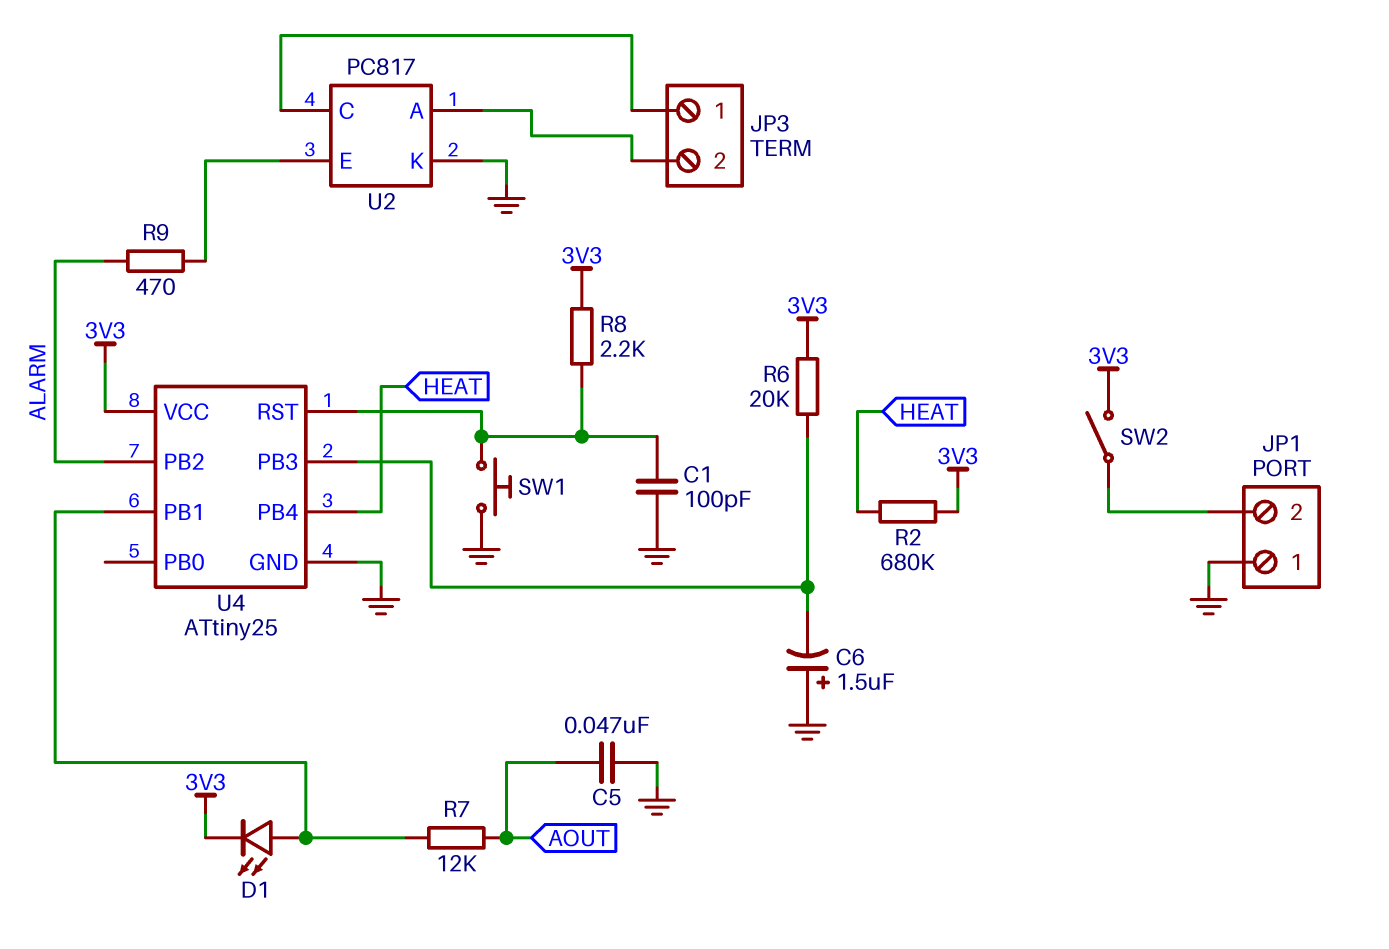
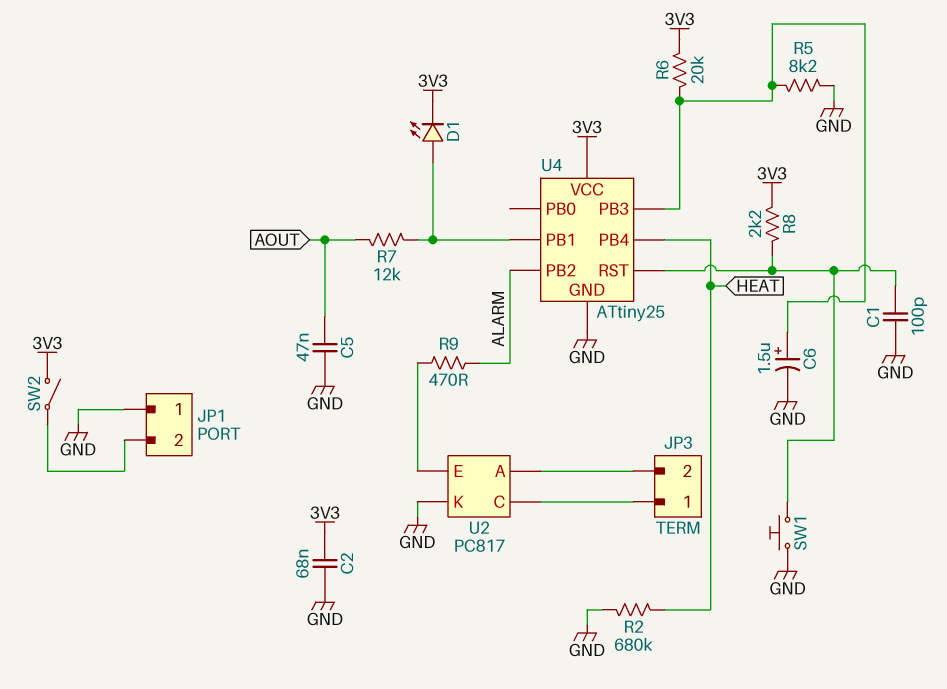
C2: none -> 68nF (3V3, GND)
C6: 1.5uF (plus GND, minus U4/PB3) -> 1.5uF (plus U4/PB3, minus GND)
R2: 680k (3V3, HEAT) -> 680k (GND, HEAT)
R5: none -> 8.2k (GND, U4/PB3)

